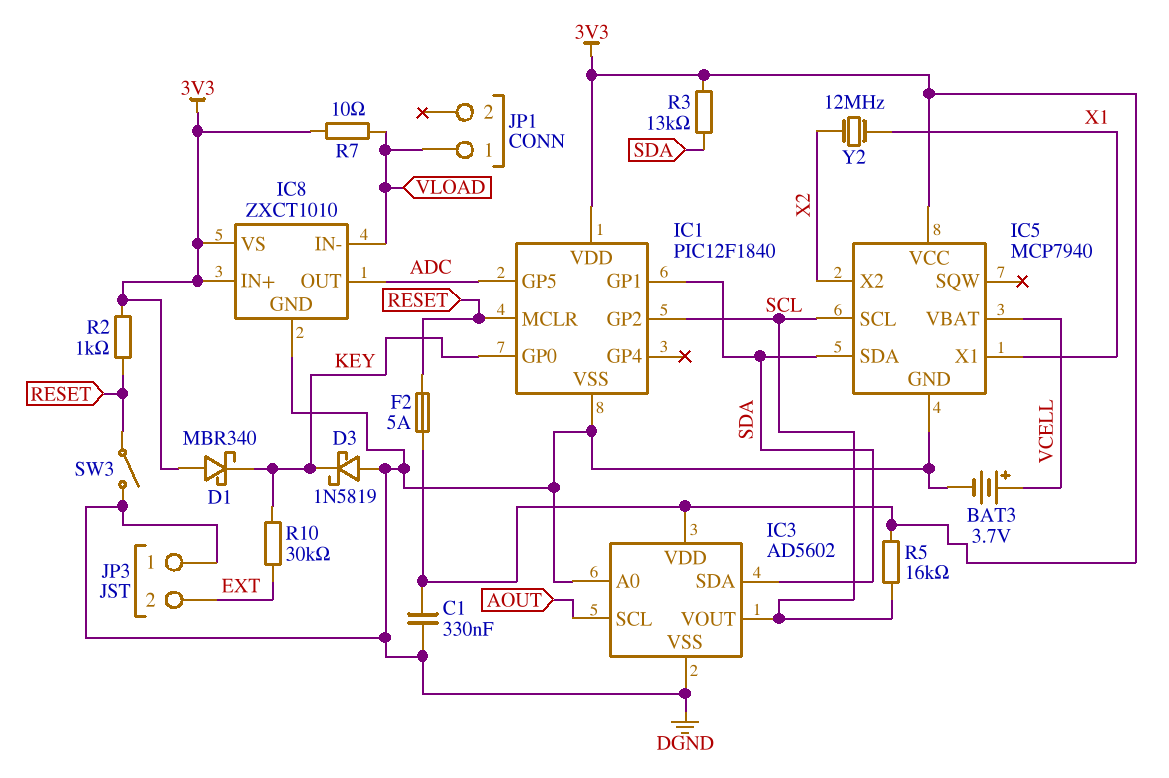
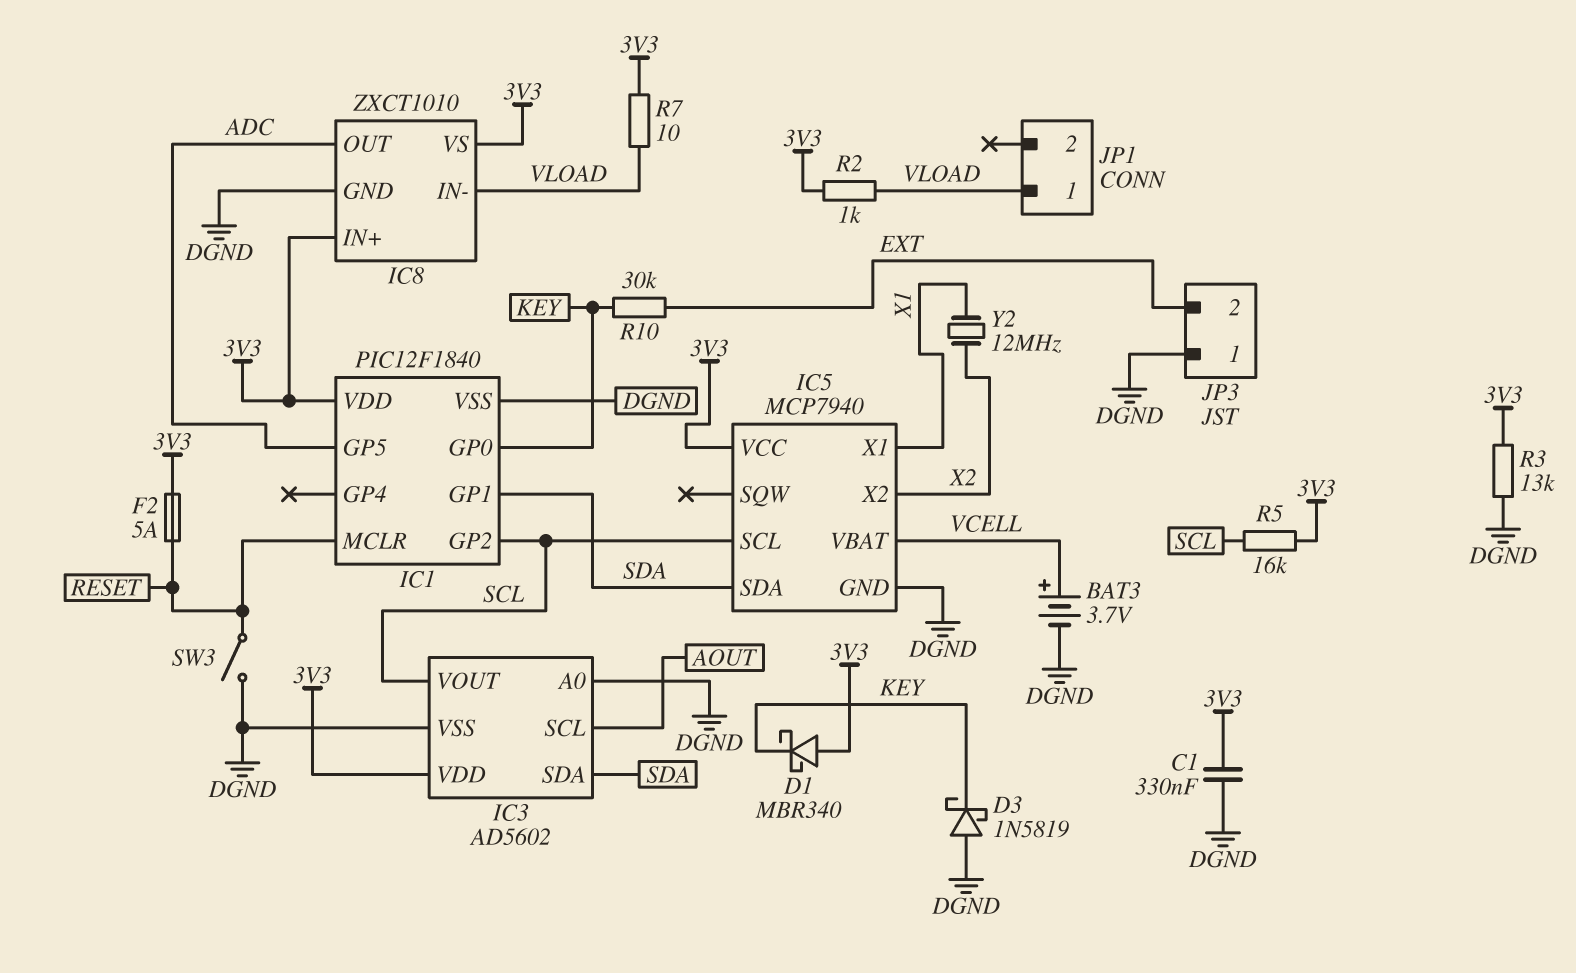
R2: 1k (3V3, RESET) -> 1k (3V3, VLOAD)
R3: 13k (3V3, SDA) -> 13k (3V3, DGND)

